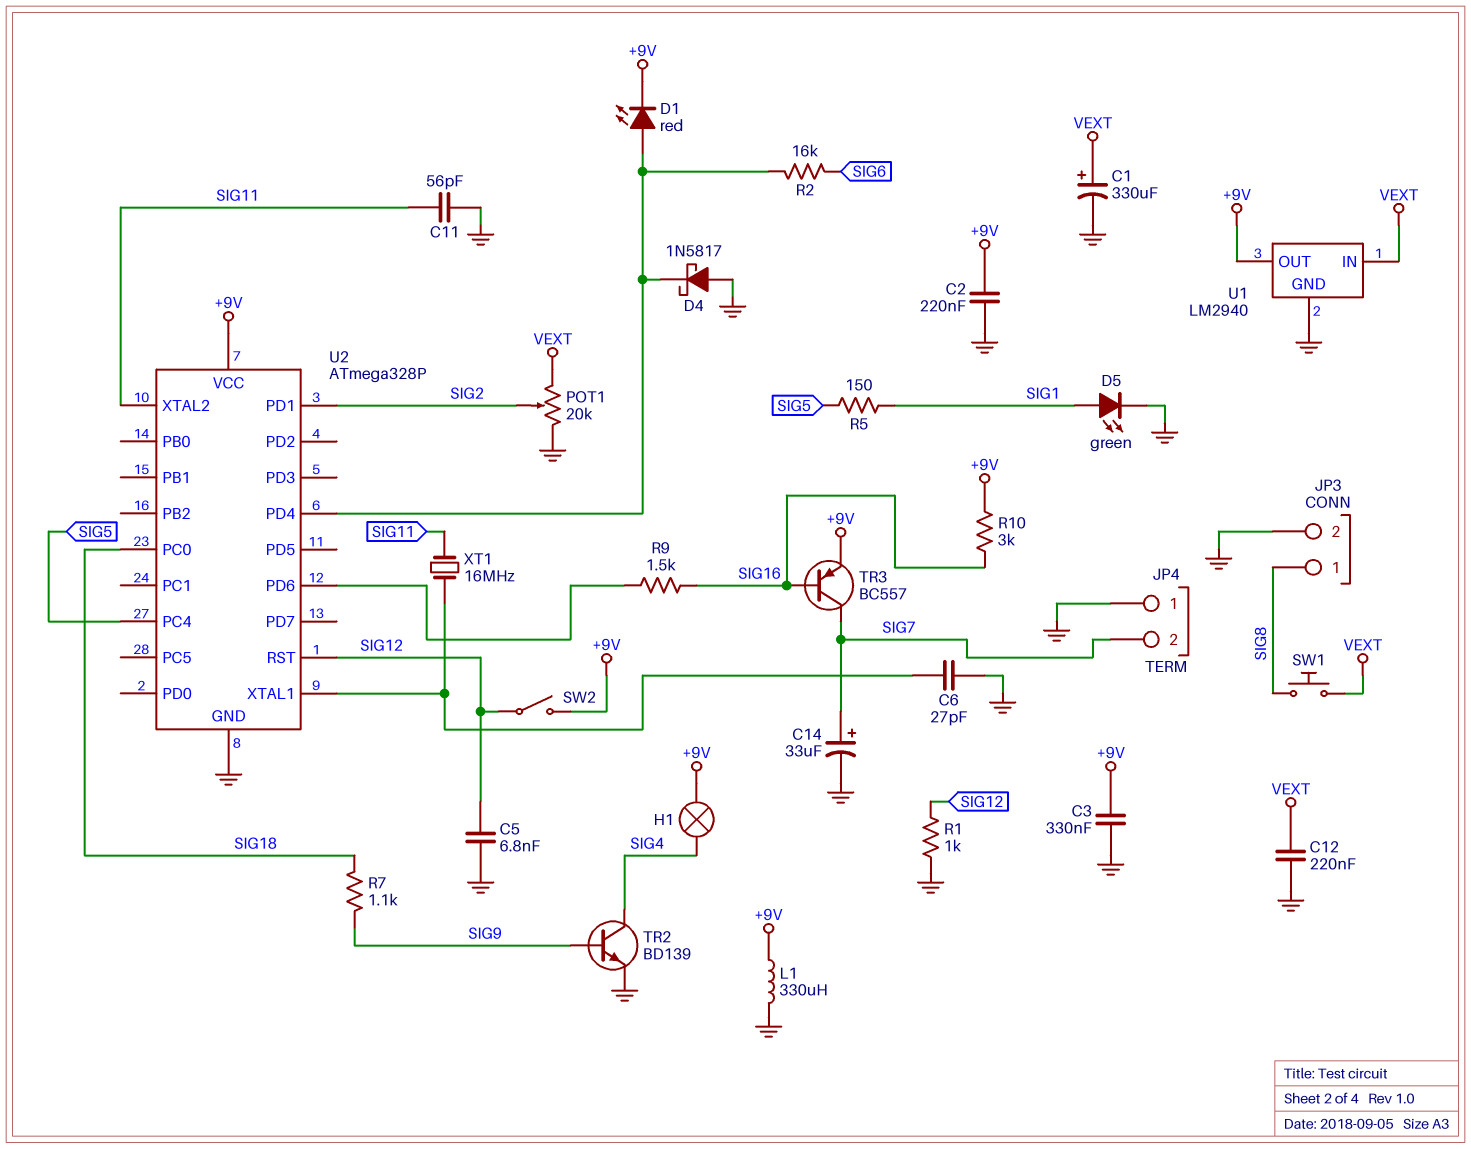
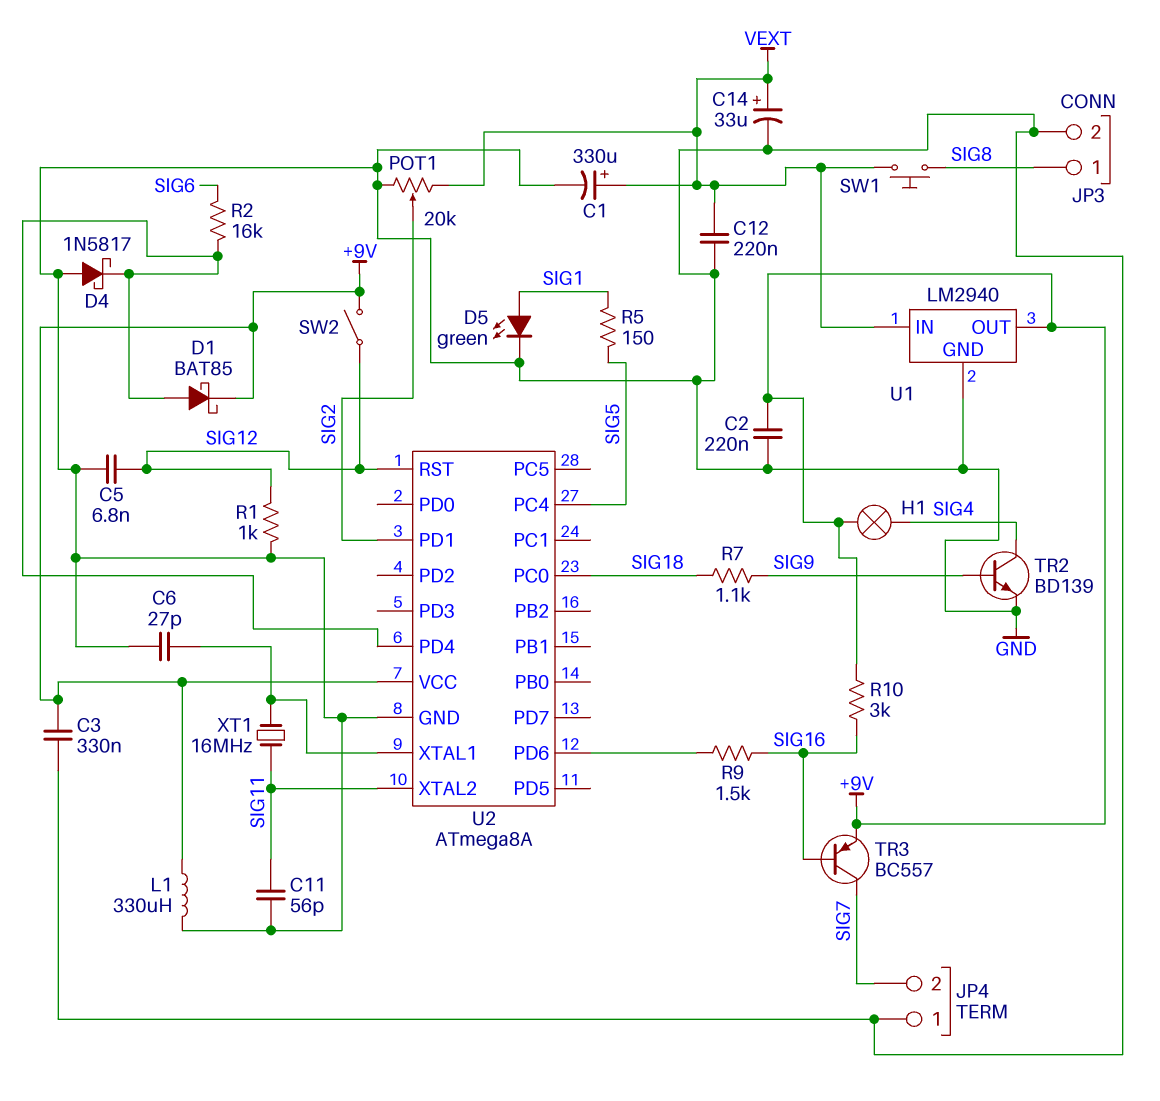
C14: 33uF (plus SIG7, minus GND) -> 33uF (plus VEXT, minus GND)
D1: LED red (A U2/PD4, K +9V) -> schottky BAT85 (A U2/PD4, K +9V)
U2: ATmega328P -> ATmega8A

